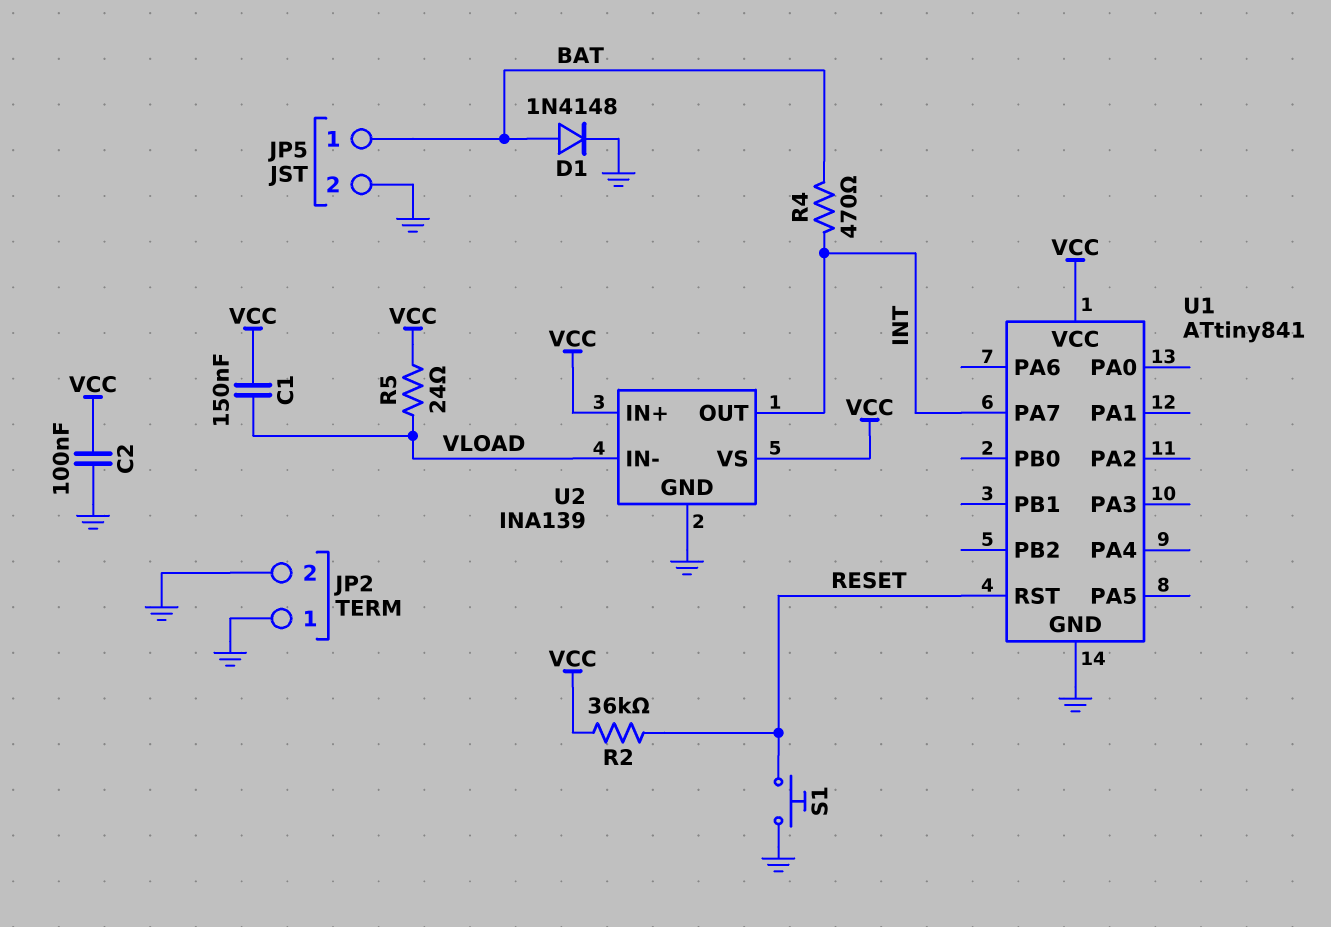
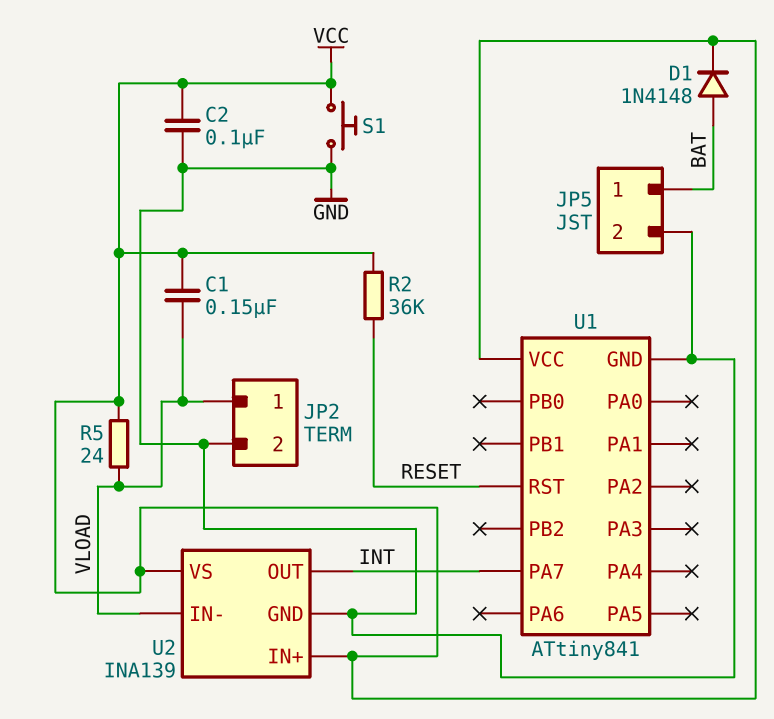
D1: diode 1N4148 (A BAT, K GND) -> diode 1N4148 (A BAT, K VCC)
JP2 pin 1: GND -> VLOAD
R4: 470 (BAT, INT) -> none
S1: button (GND, RESET) -> button (GND, VCC)

